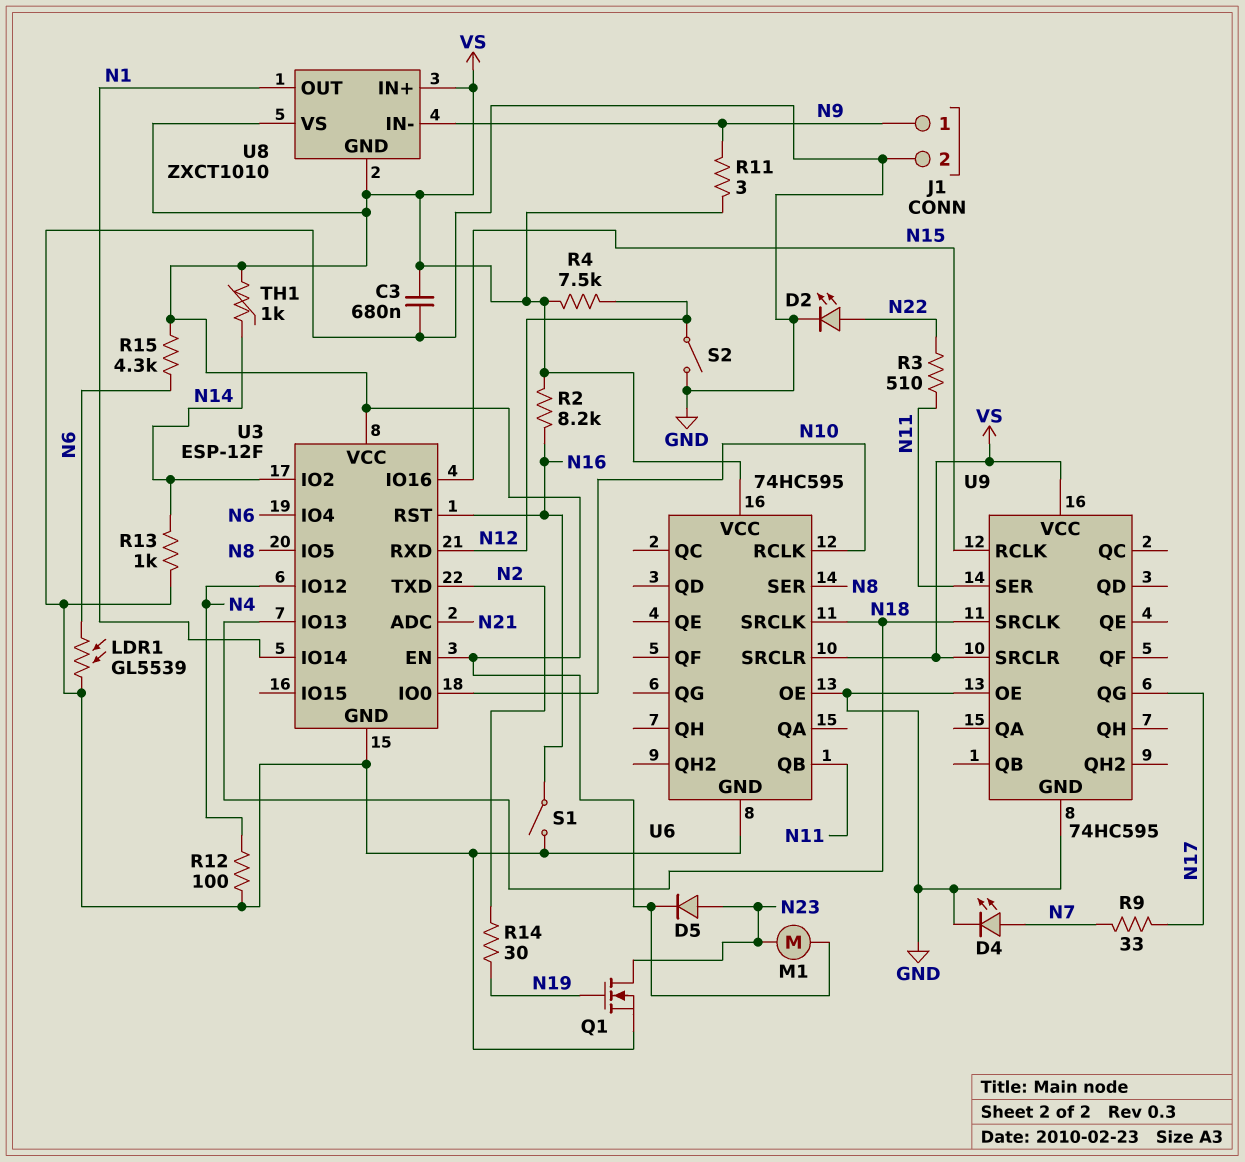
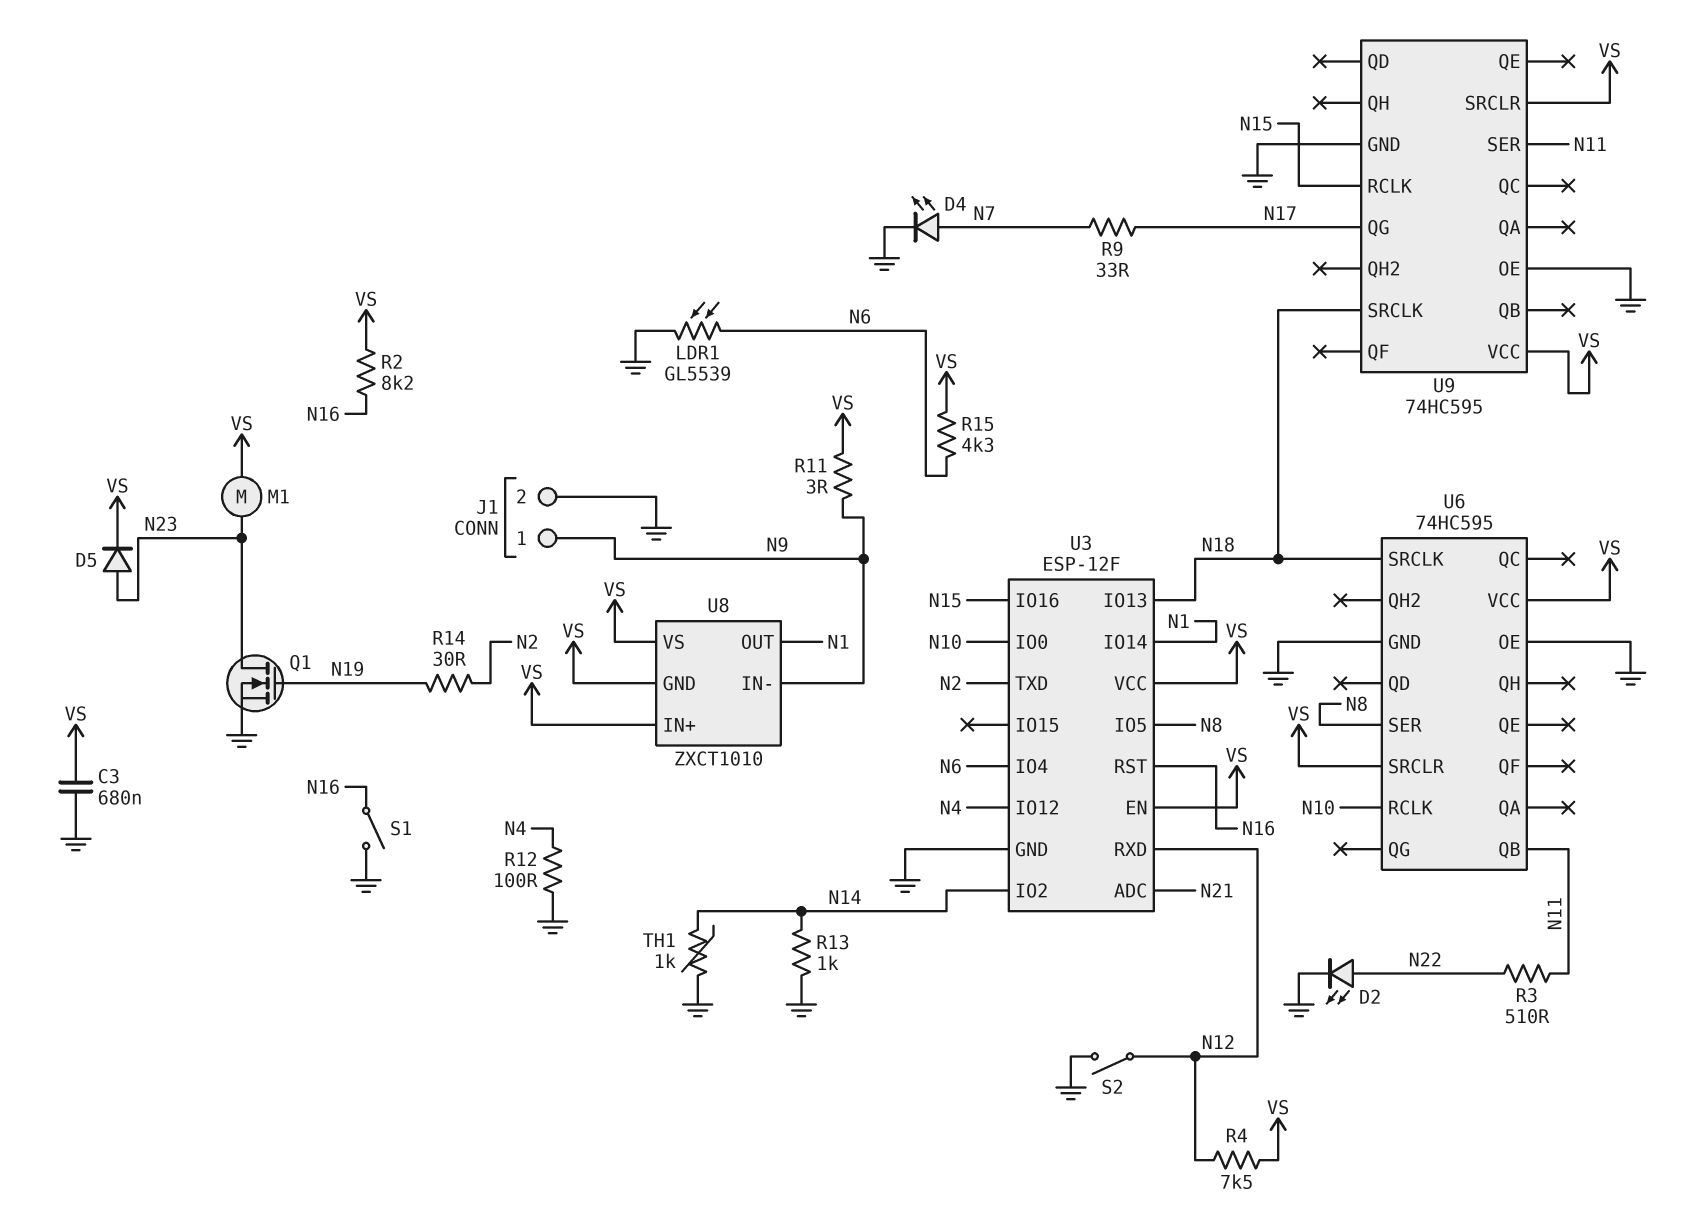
TH1: 1k (N14, VS) -> 1k (GND, N14)

